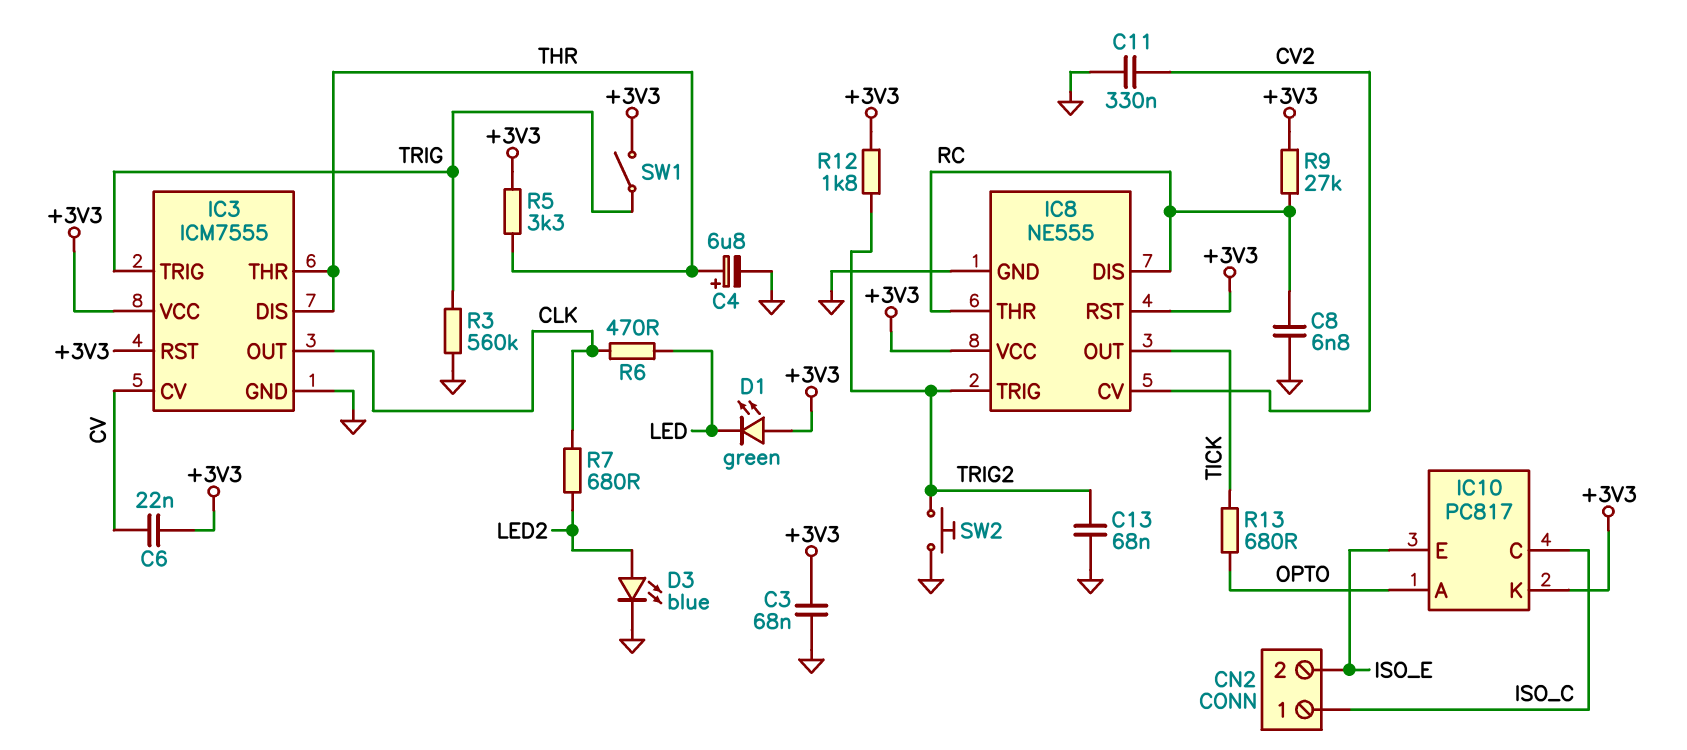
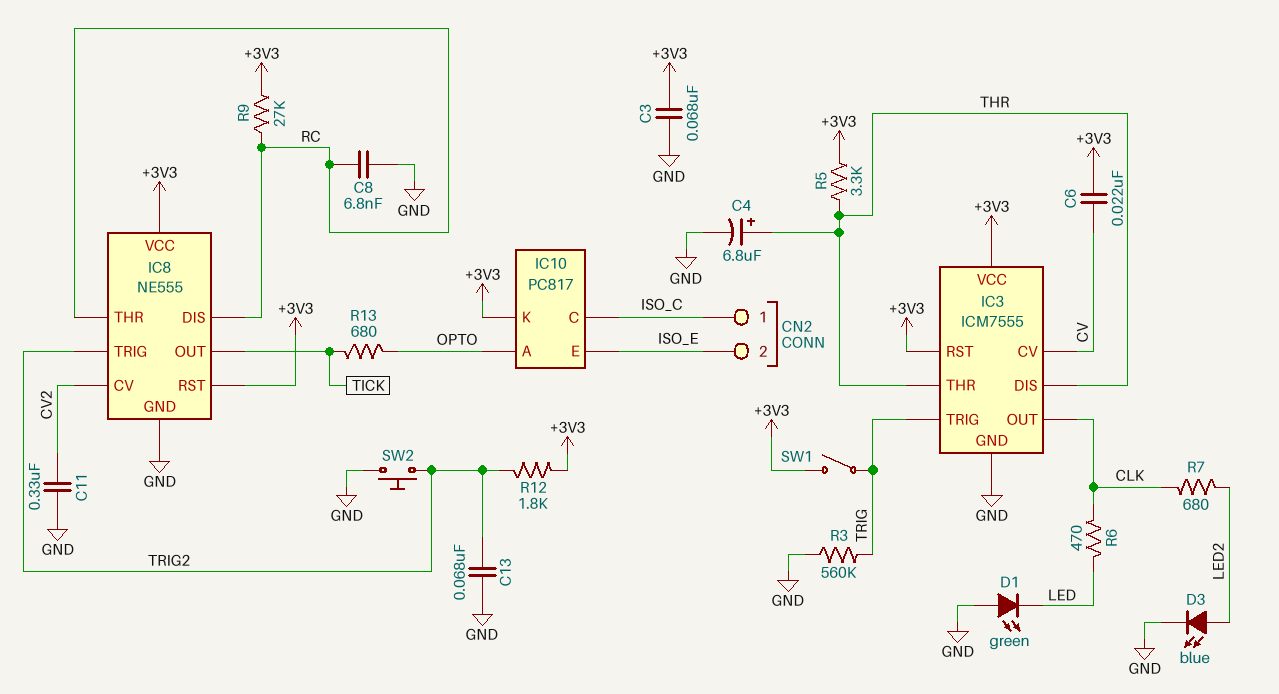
D1: LED green (A +3V3, K LED) -> LED green (A GND, K LED)

